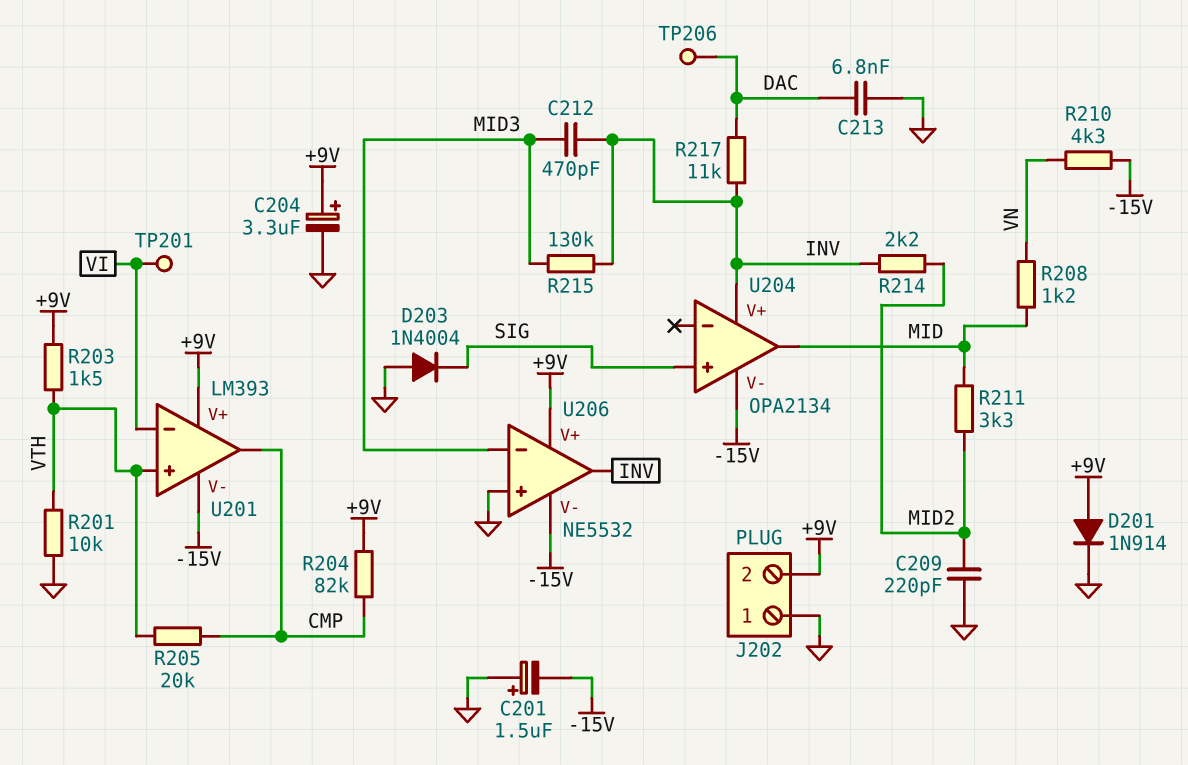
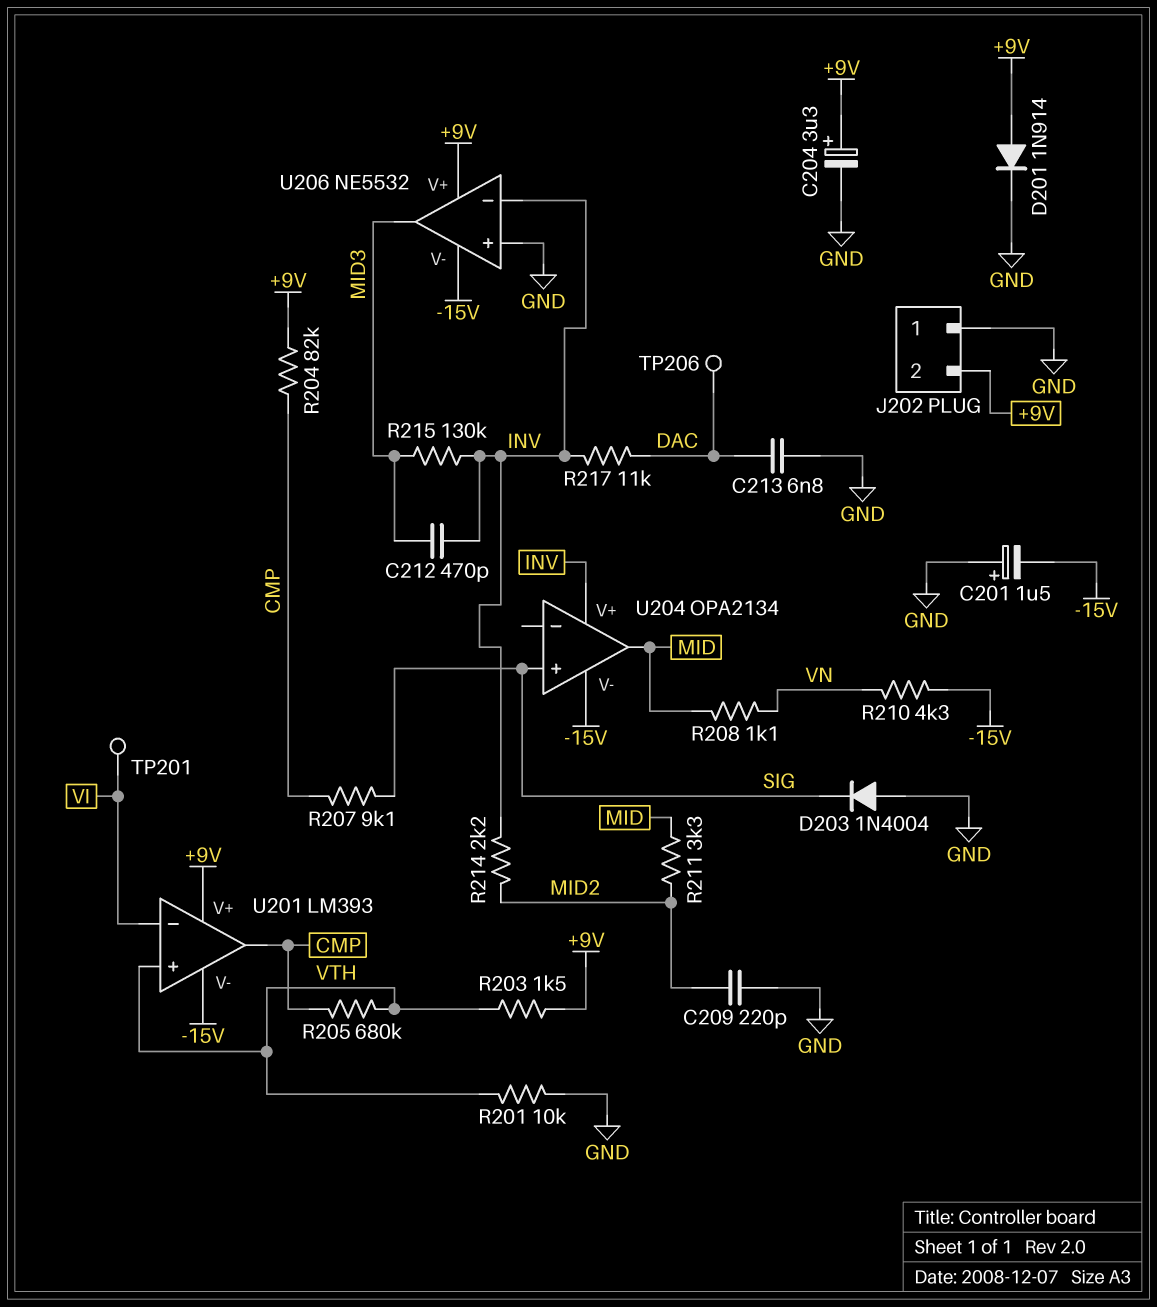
R205: 20k (CMP, VTH) -> 680k (CMP, VTH)
R207: none -> 9.1k (CMP, SIG)
R208: 1.2k (MID, VN) -> 1.1k (MID, VN)
U206 pin in-: MID3 -> INV
U206 pin out: INV -> MID3

